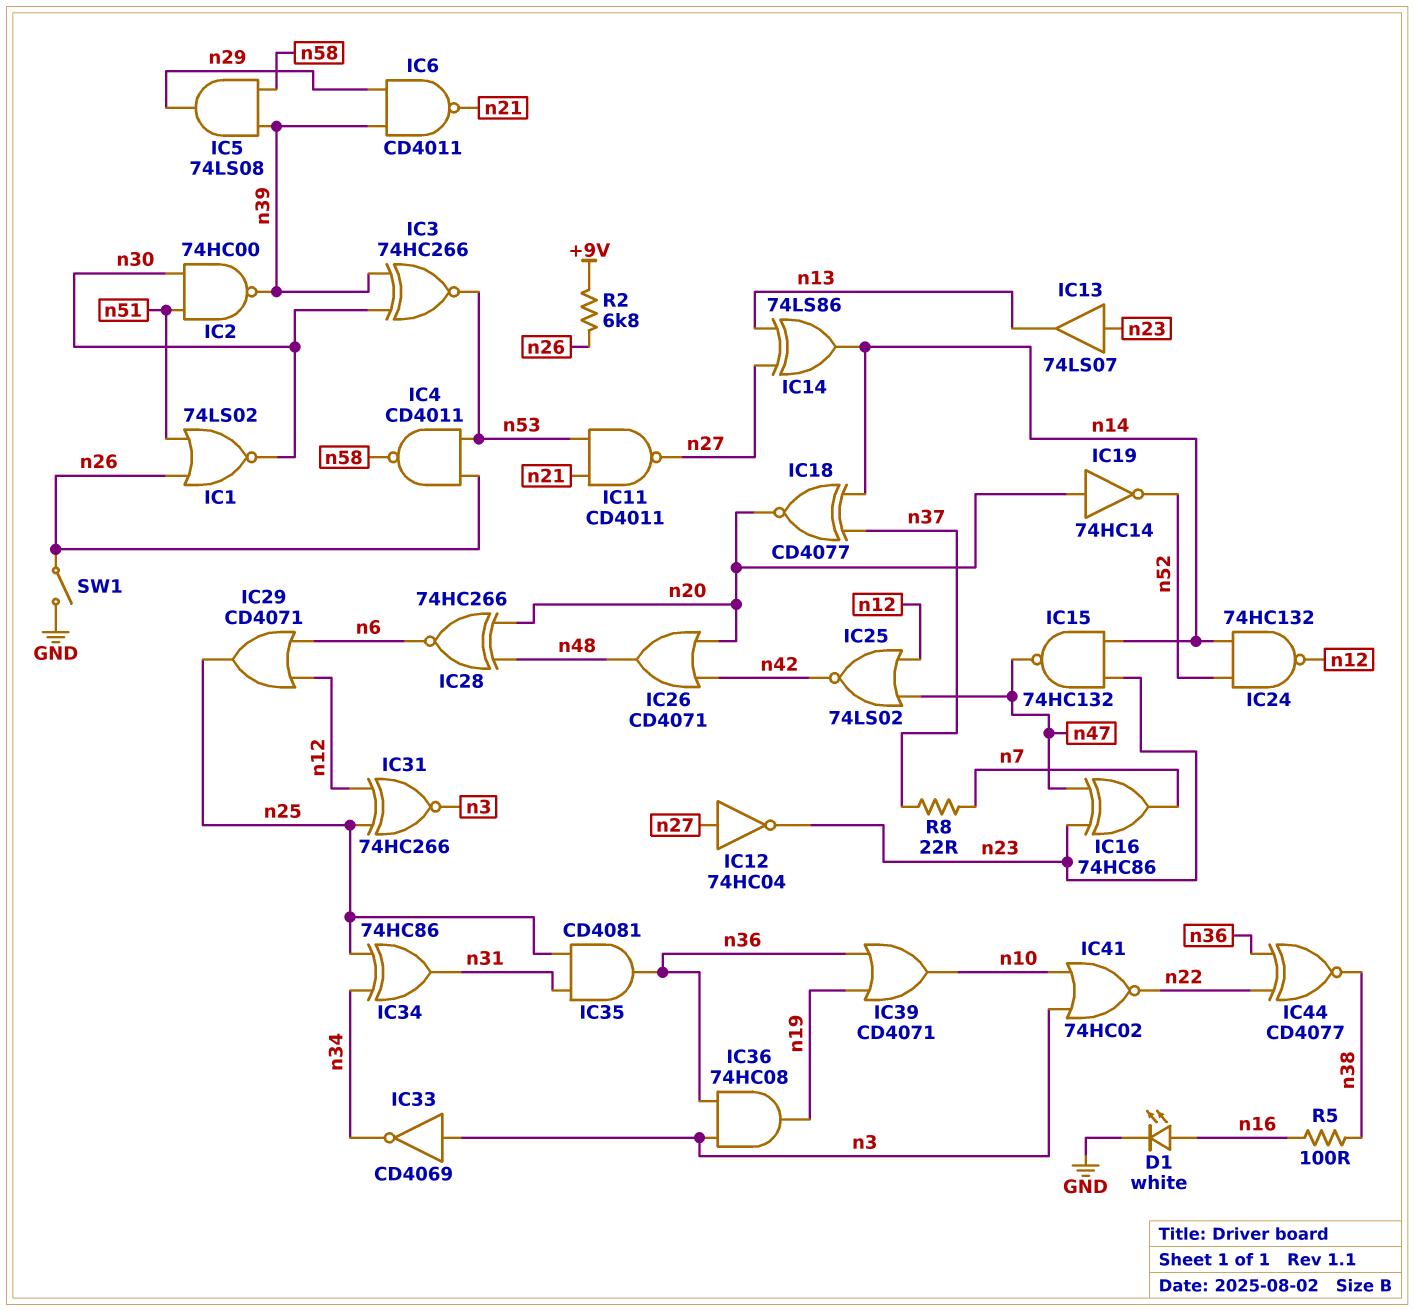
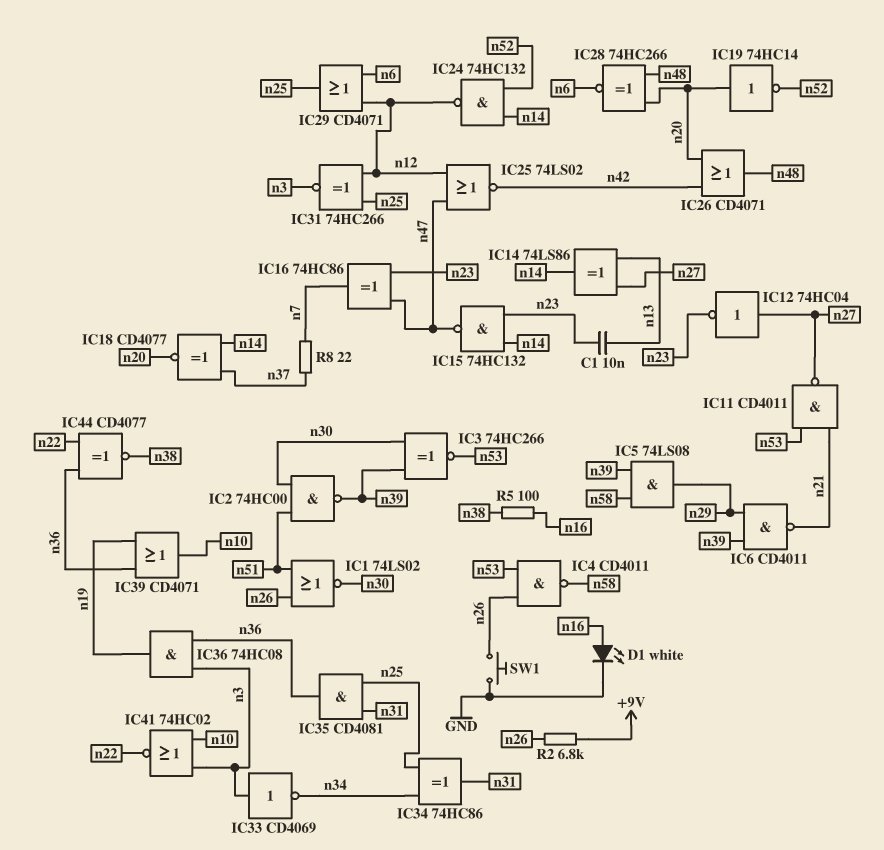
C1: none -> 10nF (n13, n23)
IC13: buffer 74LS07 (in n23, out n13) -> none
SW1: switch (GND, n26) -> button (GND, n26)

